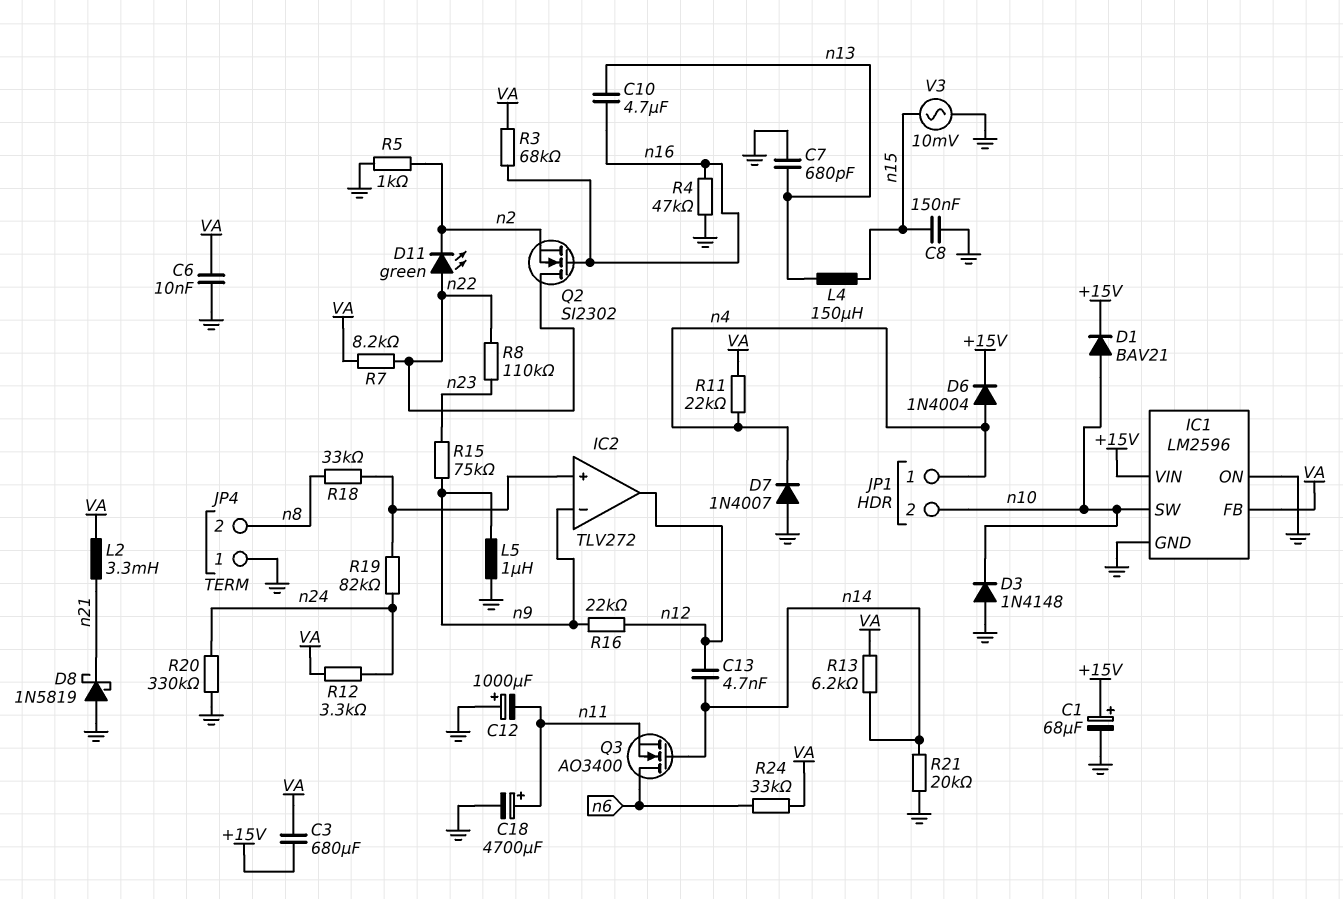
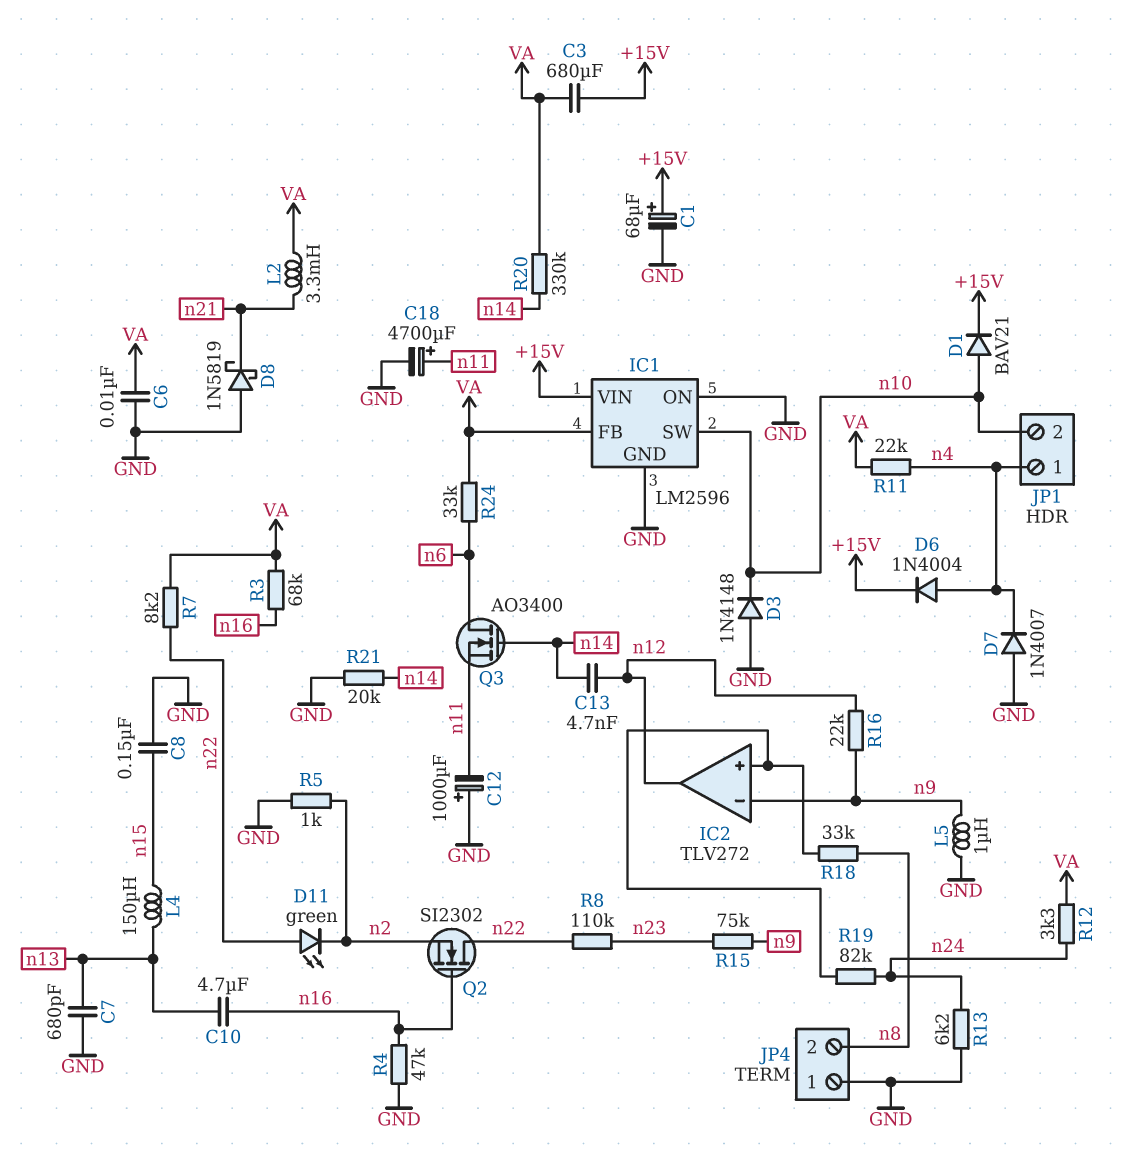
R13: 6.2k (VA, n14) -> 6.2k (GND, n24)
R20: 330k (GND, n24) -> 330k (VA, n14)
V3: AC 10mV (GND, n15) -> none

